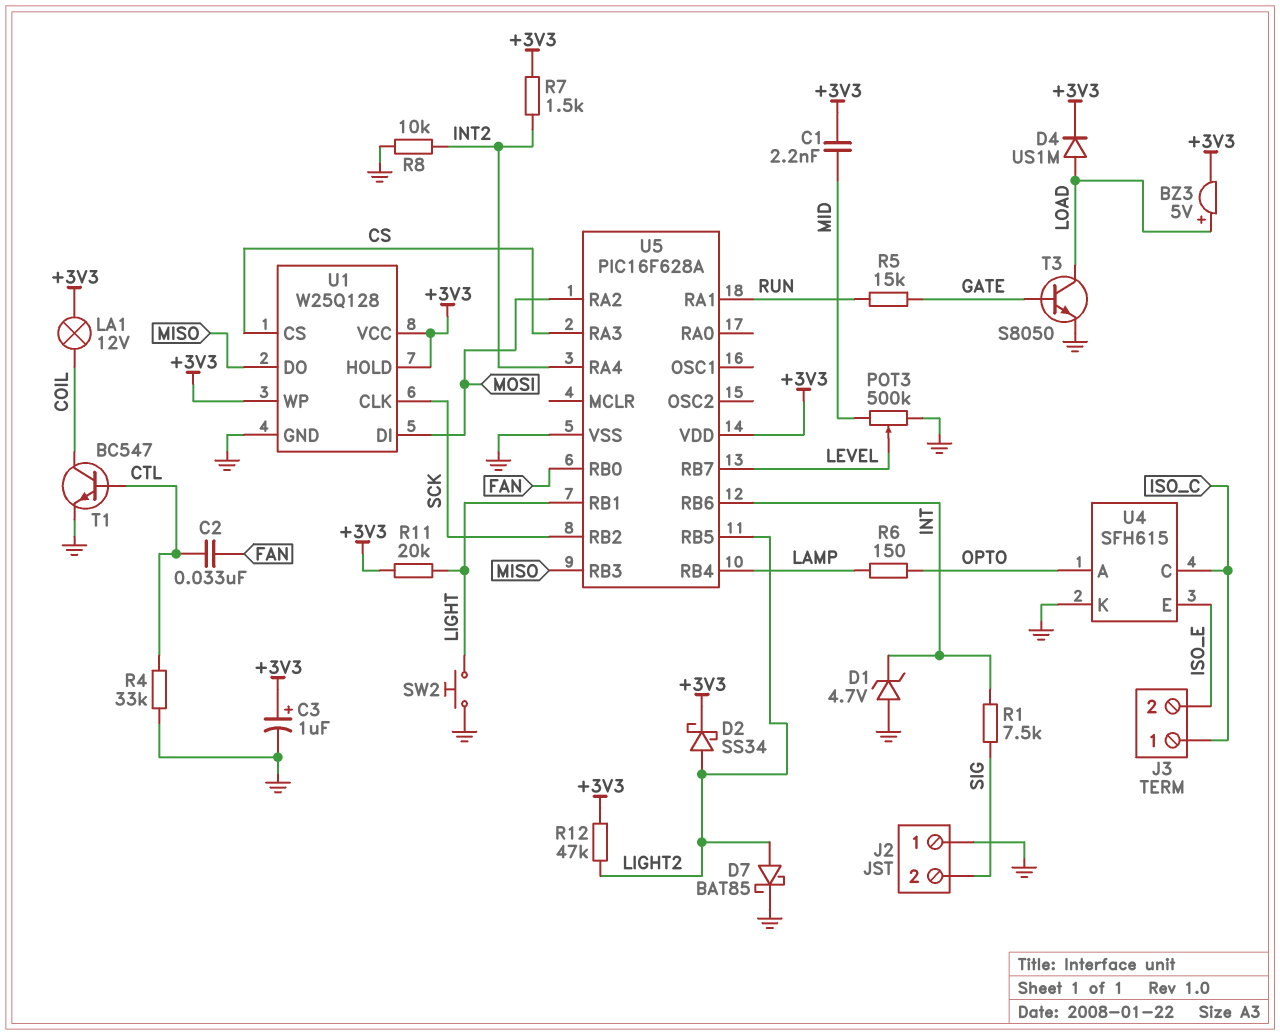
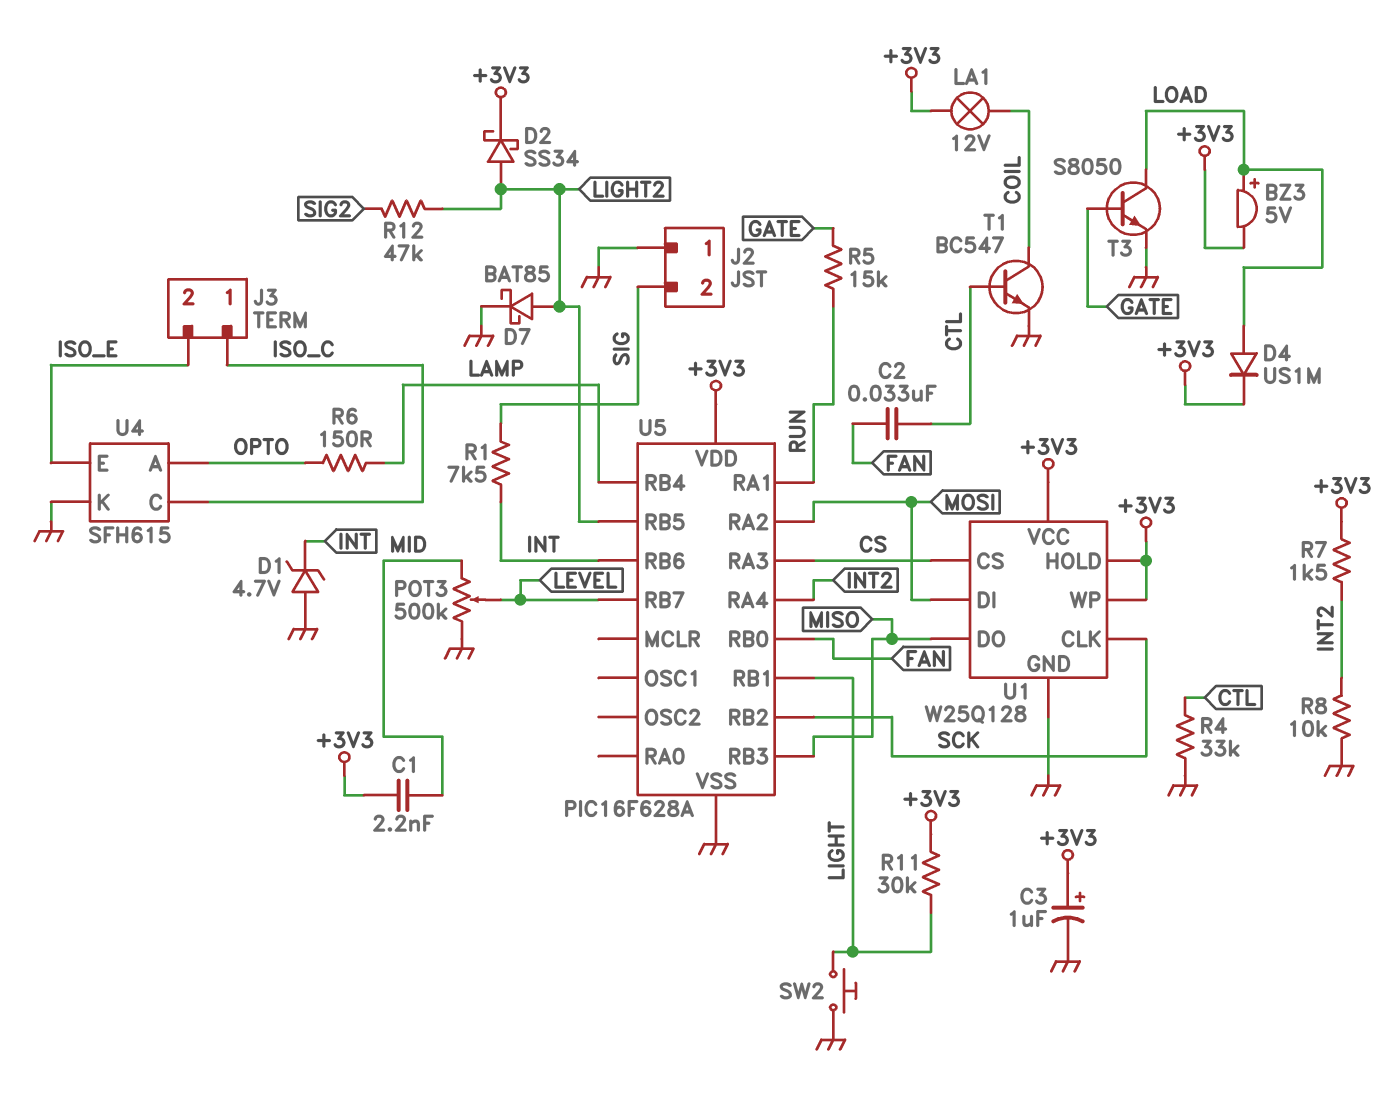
R11: 20k (+3V3, LIGHT) -> 30k (+3V3, LIGHT)
R12: 47k (+3V3, LIGHT2) -> 47k (LIGHT2, SIG2)

